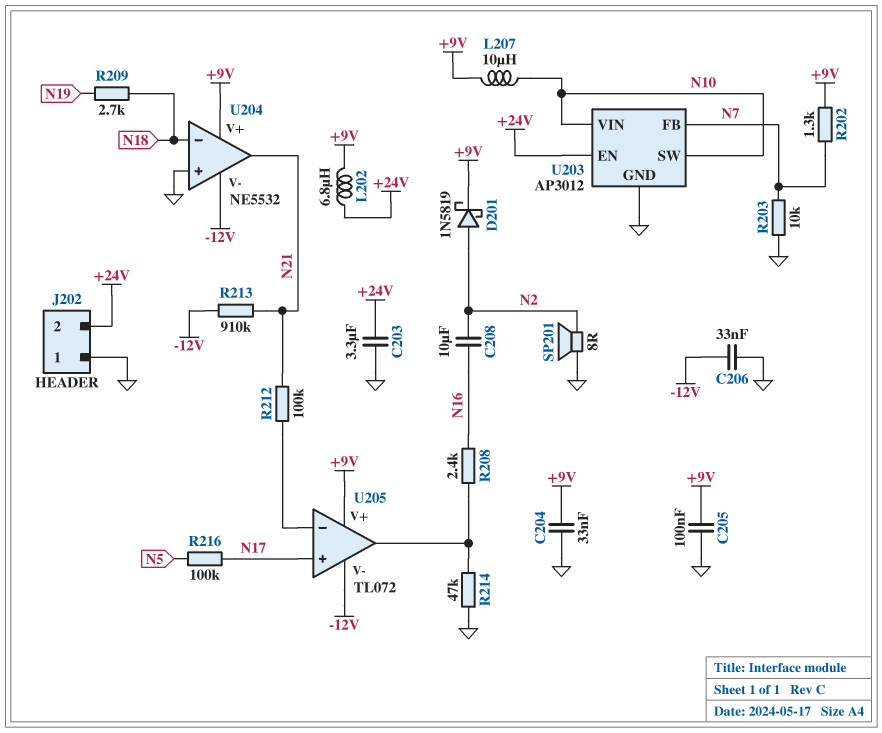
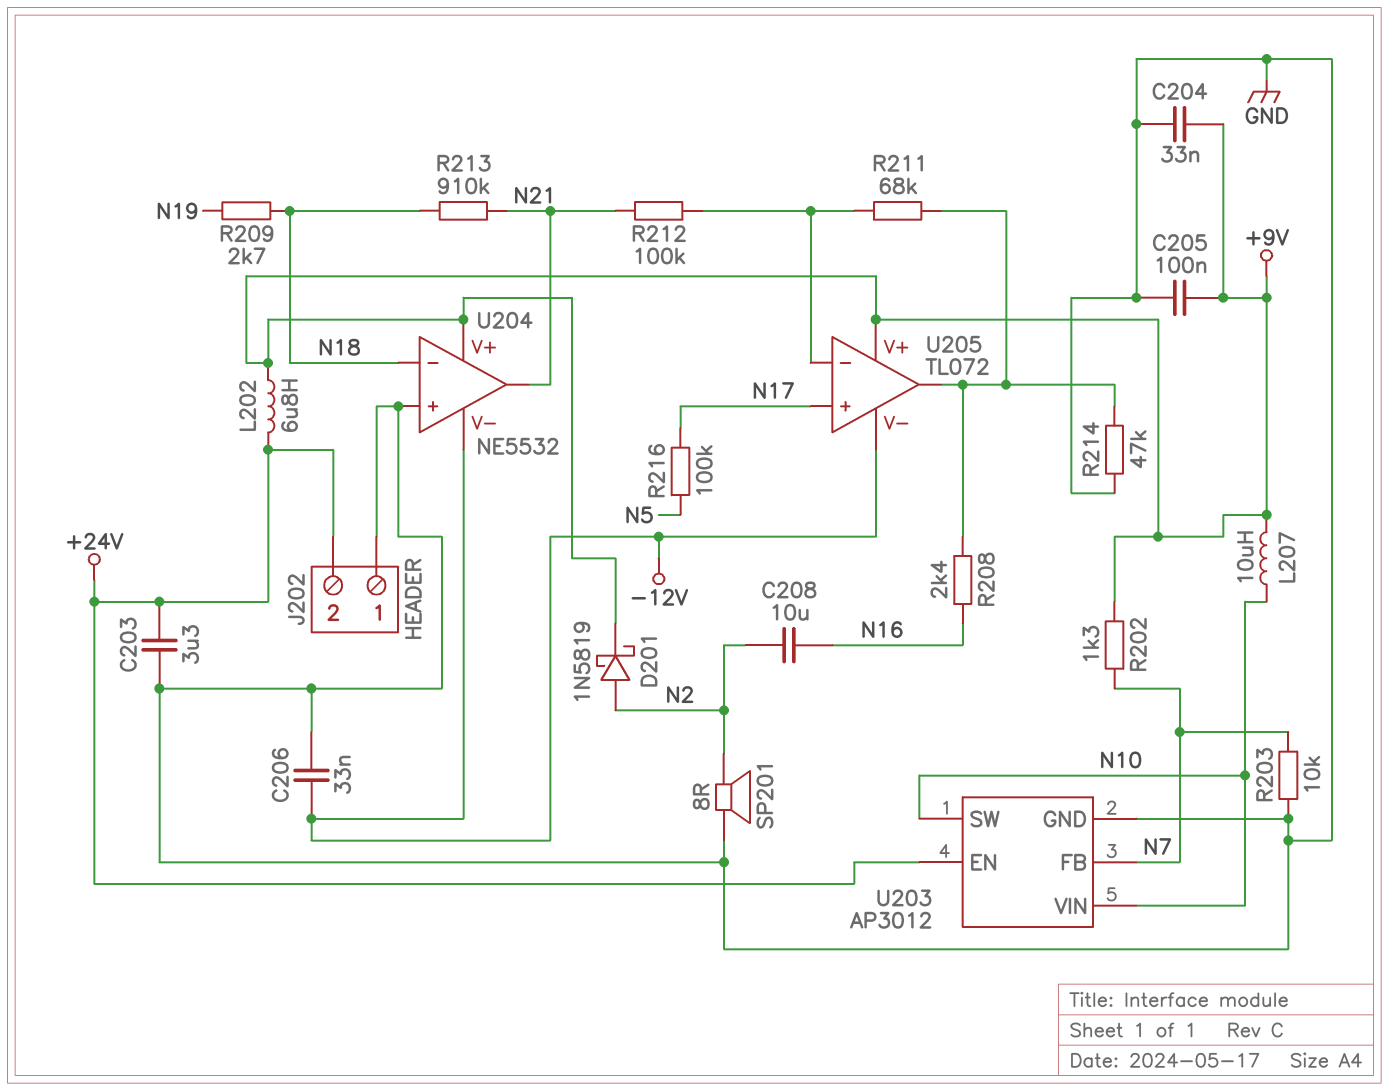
R211: none -> 68k (U205/in-, U205/out)
R213: 910k (-12V, N21) -> 910k (N18, N21)

